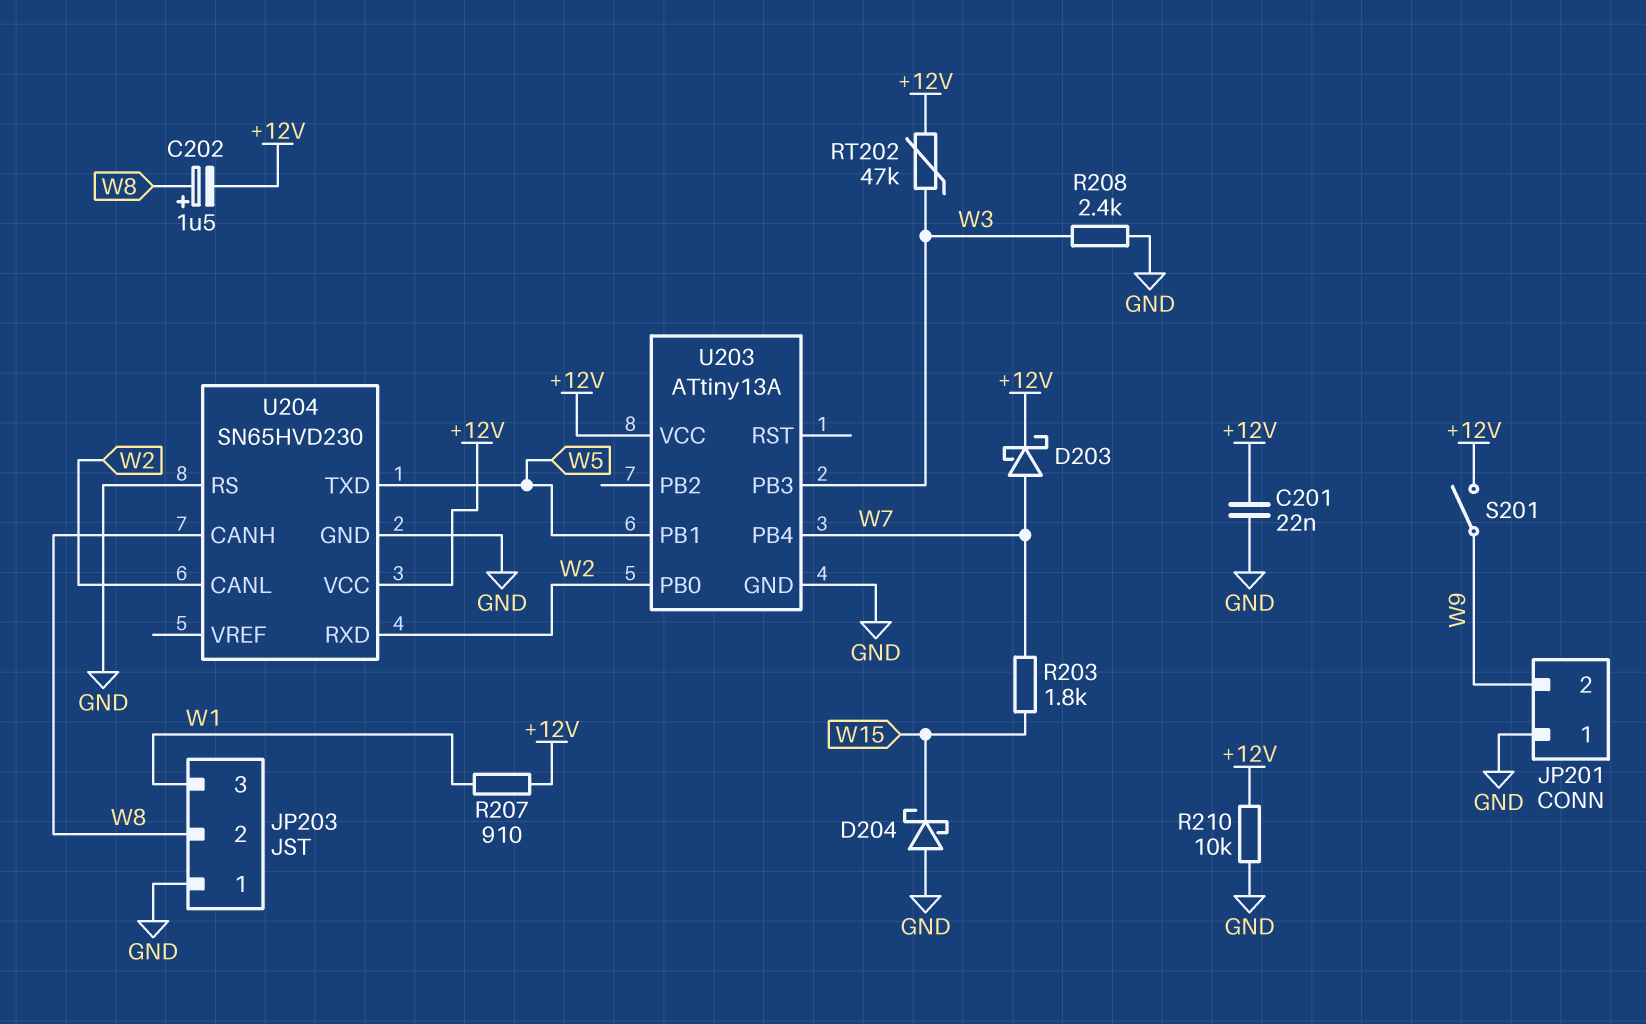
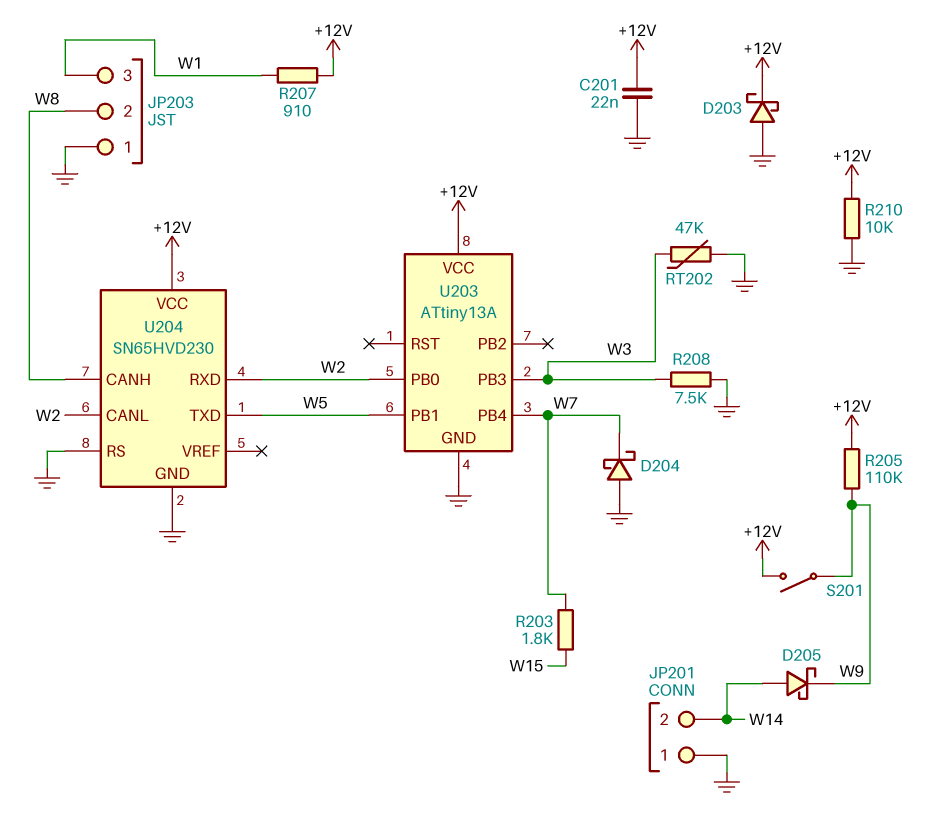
C202: 1.5uF (plus W8, minus +12V) -> none
D203: schottky (A W7, K +12V) -> schottky (A GND, K +12V)
D204: schottky (A GND, K W15) -> schottky (A GND, K W7)
D205: none -> schottky (A W14, K W9)
JP201 pin 2: W9 -> W14
R205: none -> 110k (+12V, W9)
R208: 2.4k (GND, W3) -> 7.5k (GND, W3)
RT202: 47k (+12V, W3) -> 47k (GND, W3)

